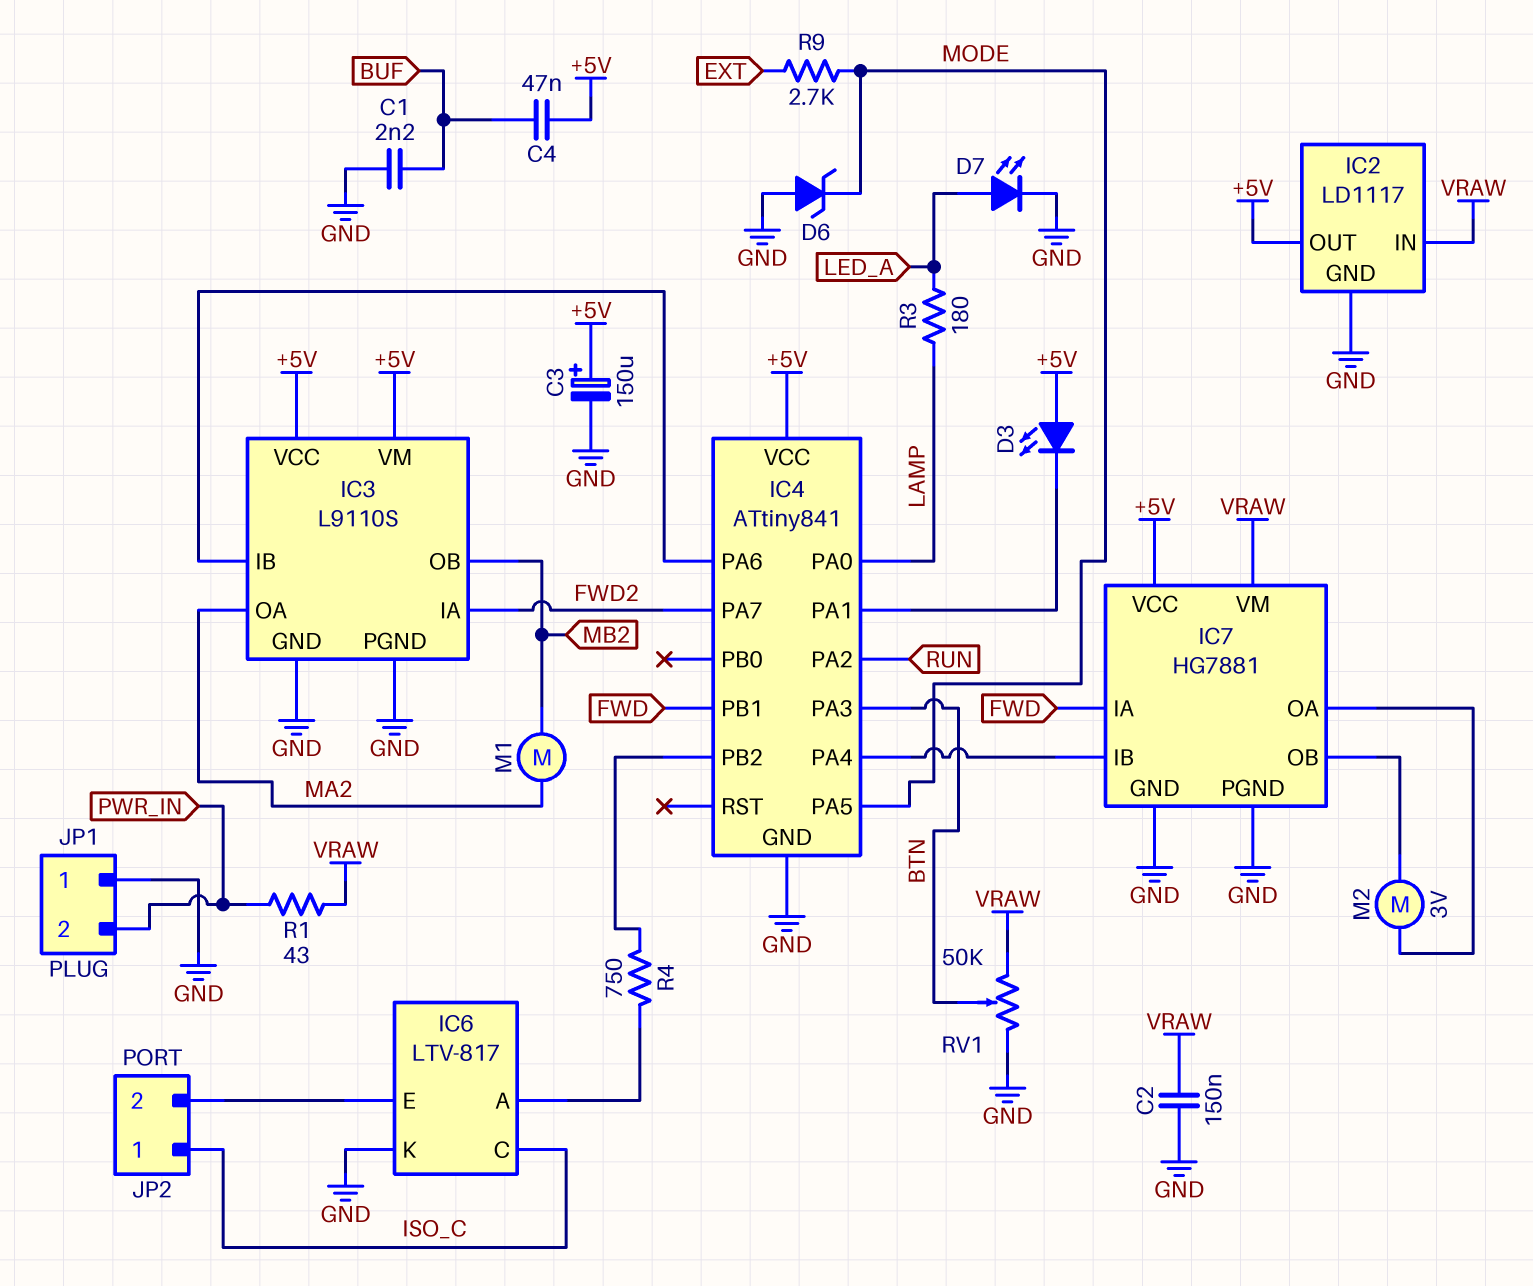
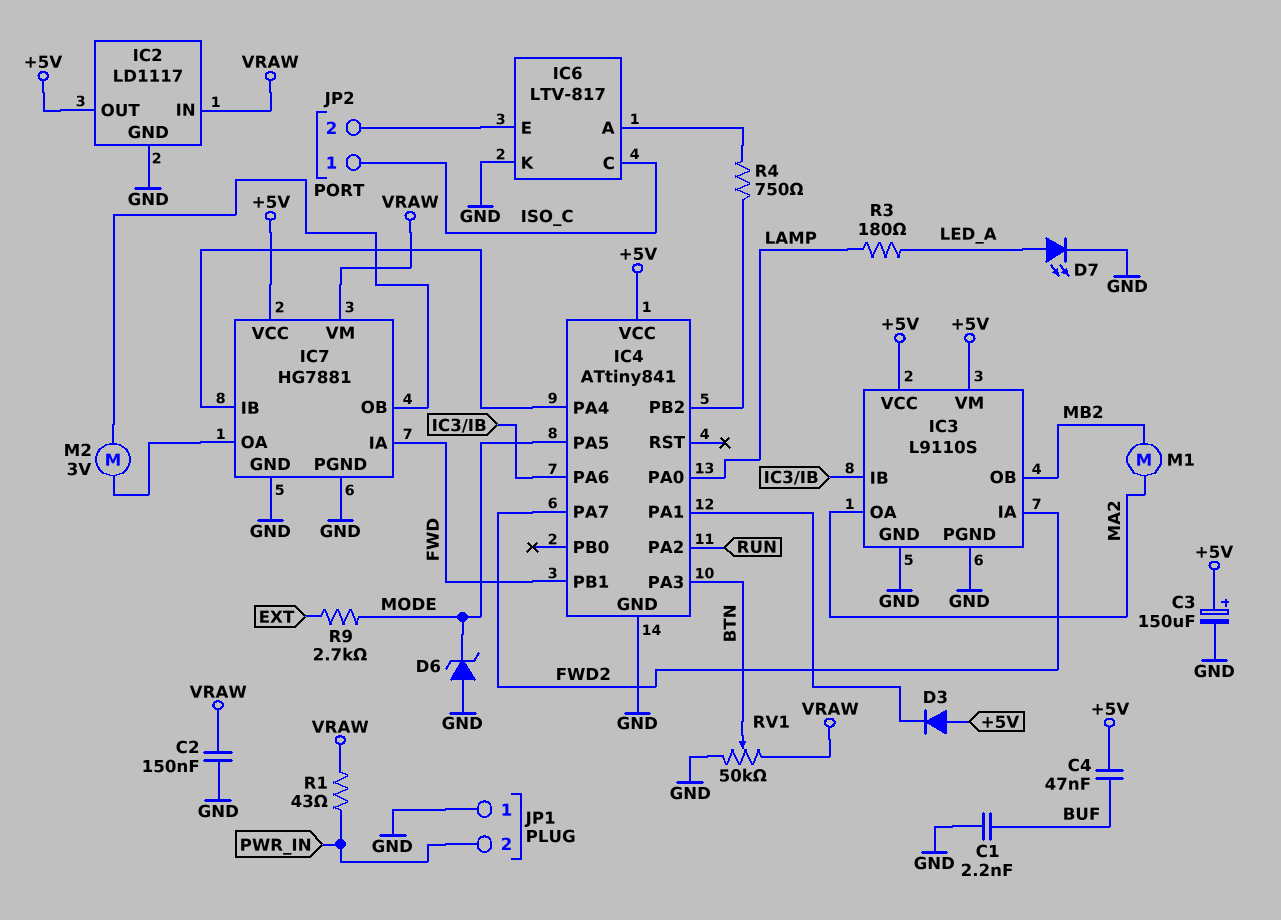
D3: LED (A +5V, K IC4/PA1) -> diode (A +5V, K IC4/PA1)

